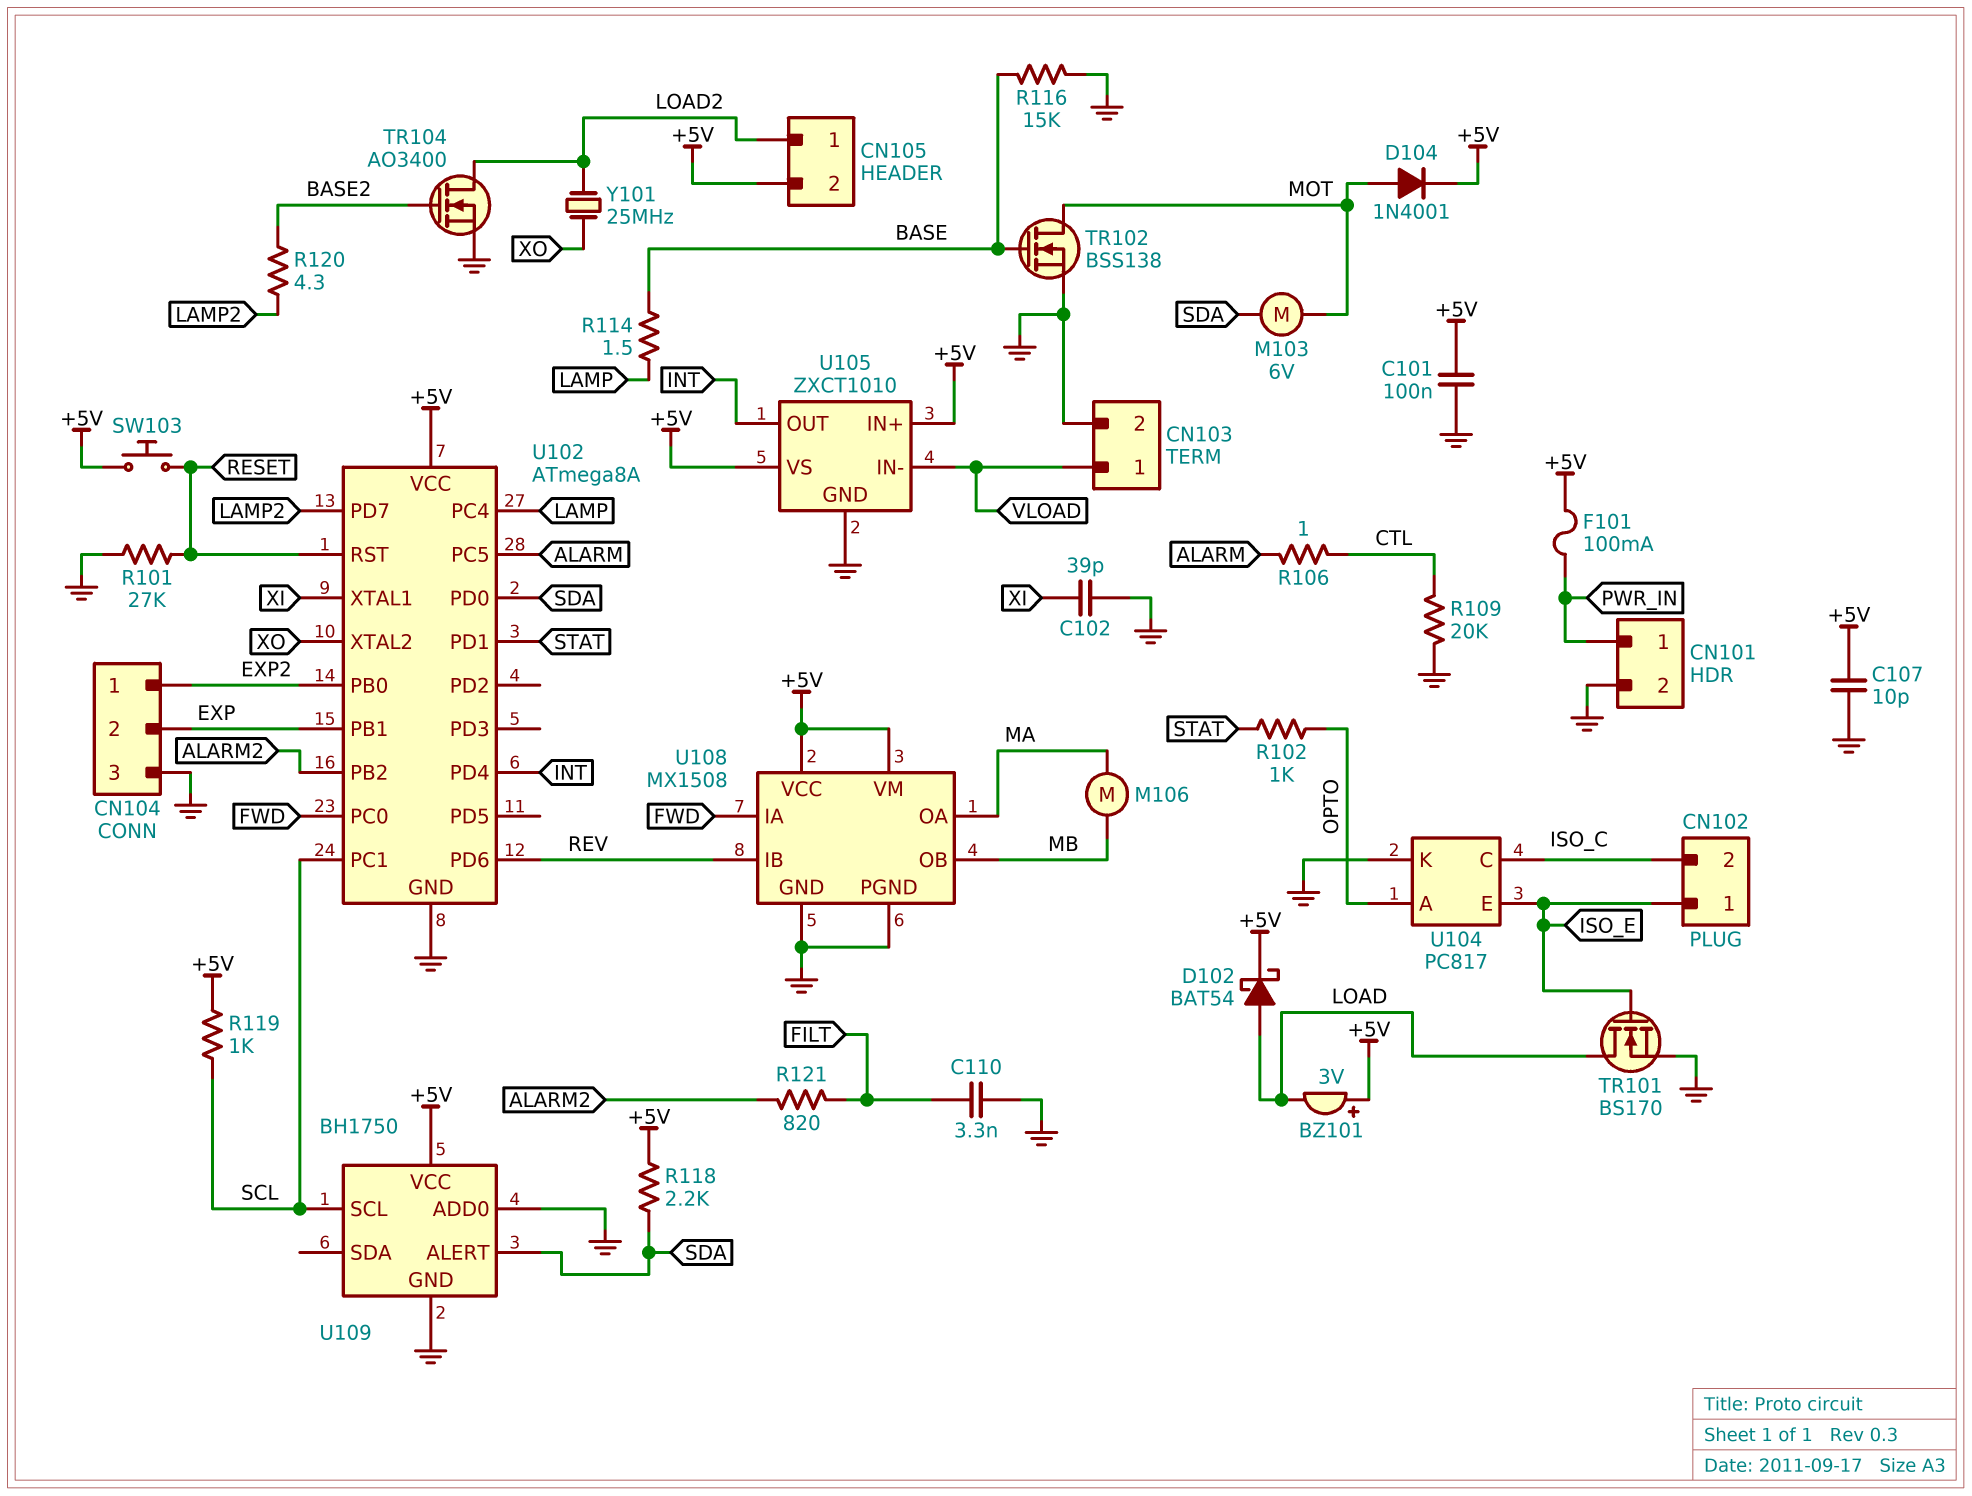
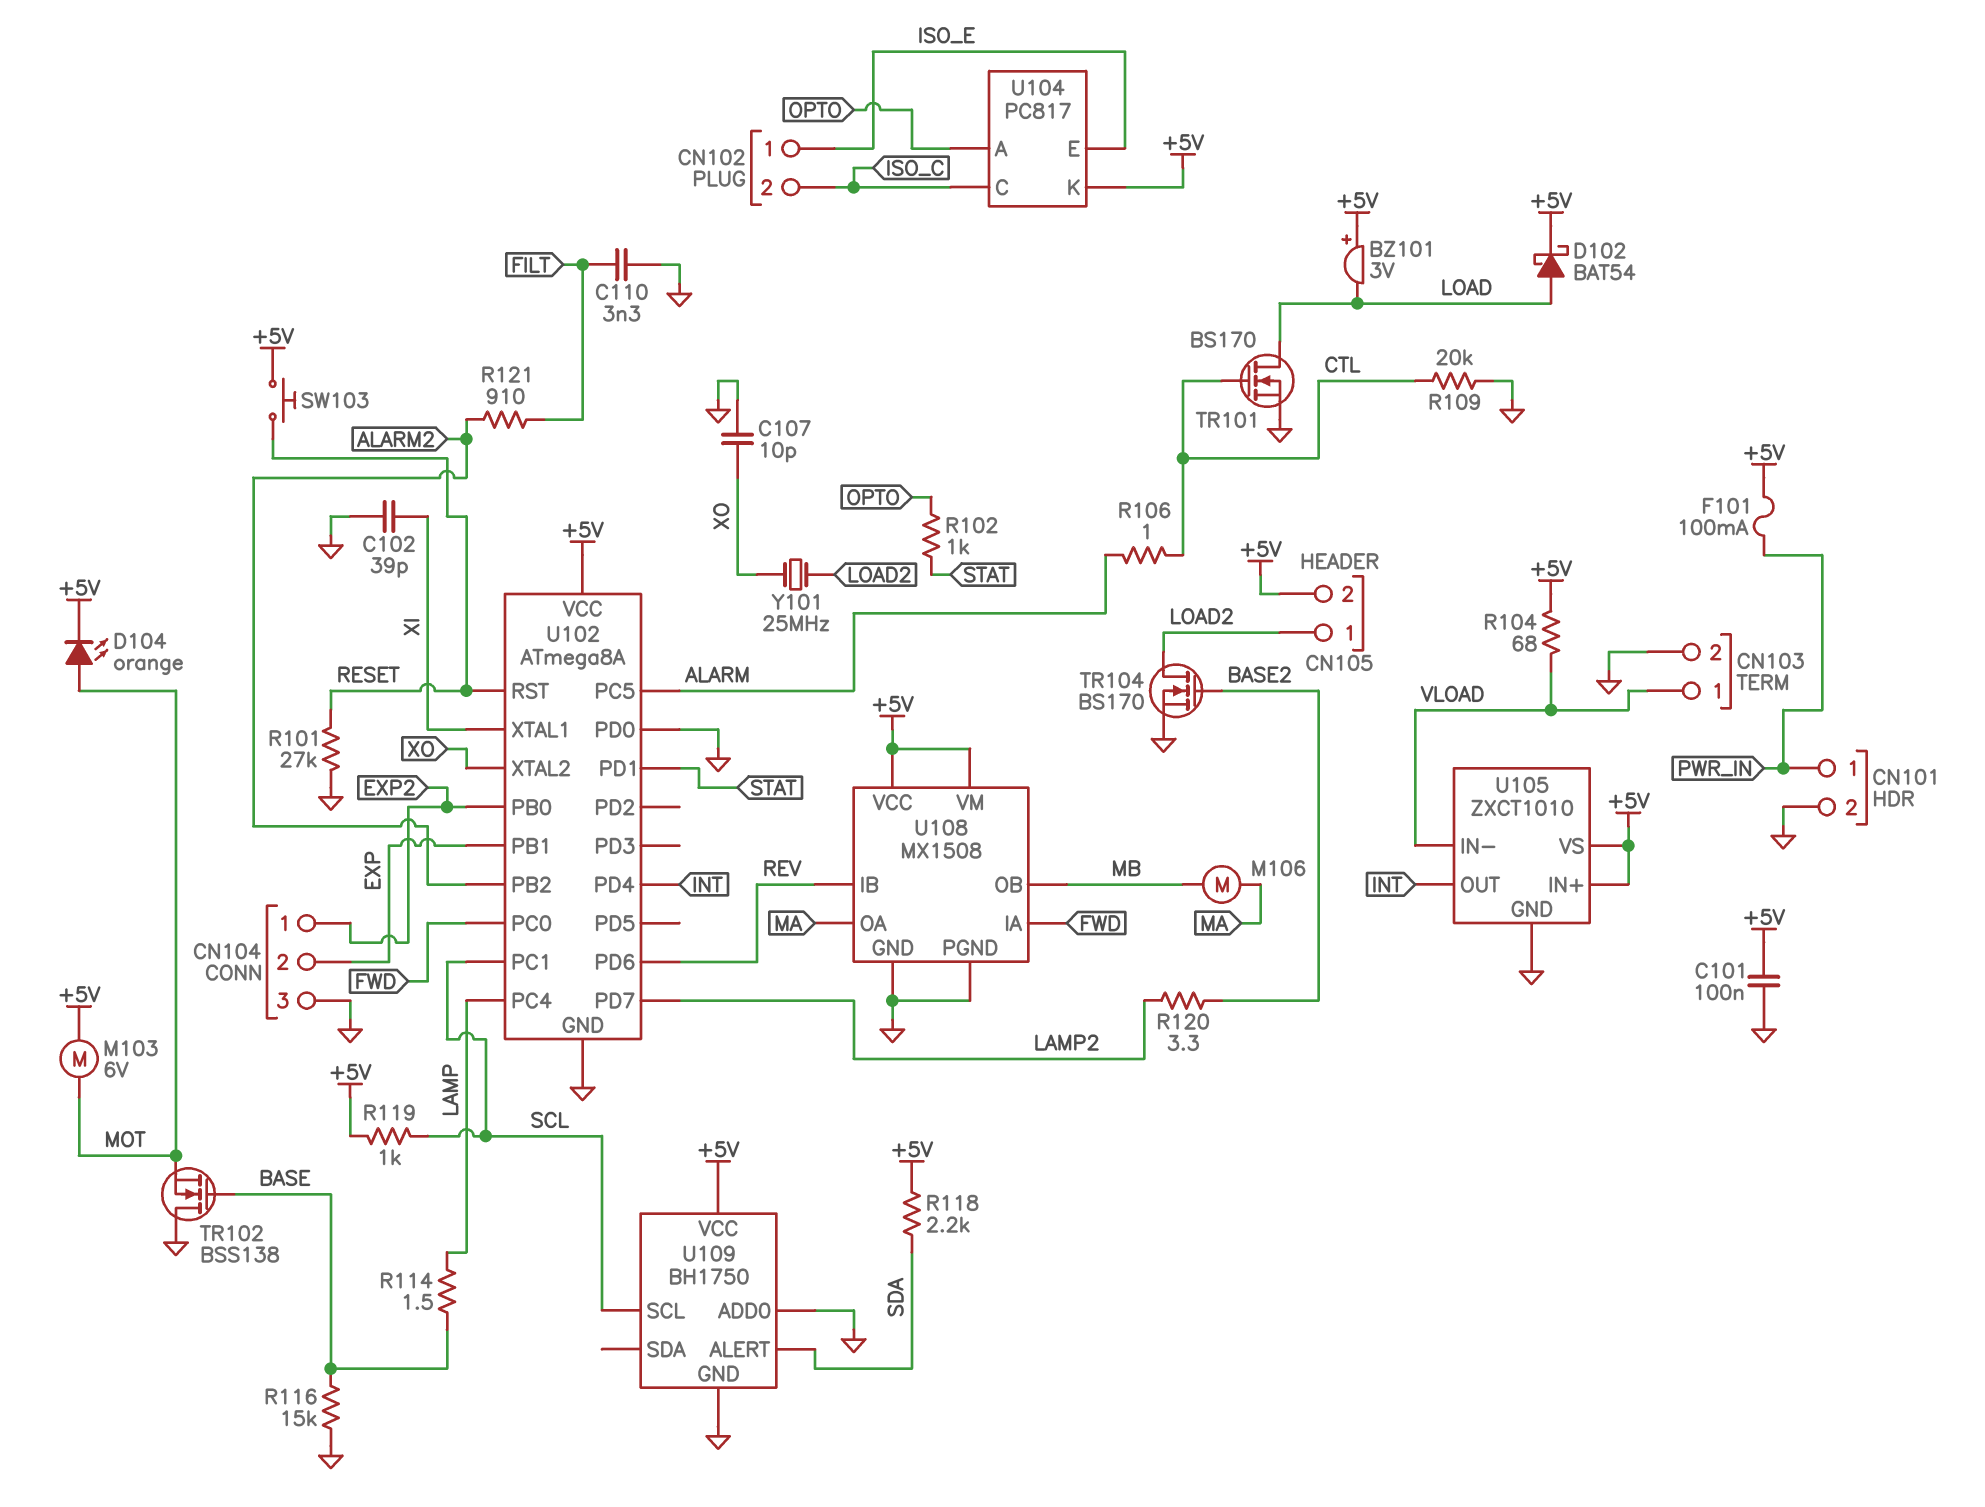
C107: 10pF (+5V, GND) -> 10pF (GND, XO)
D104: diode 1N4001 (A MOT, K +5V) -> LED orange (A MOT, K +5V)
M103: motor 6V (MOT, SDA) -> motor 6V (+5V, MOT)
R104: none -> 68 (+5V, VLOAD)
R120: 4.3 (BASE2, LAMP2) -> 3.3 (BASE2, LAMP2)
R121: 820 (ALARM2, FILT) -> 910 (ALARM2, FILT)
TR101: NMOS BS170 (G ISO_E, D LOAD, S GND) -> NMOS BS170 (G CTL, D LOAD, S GND)
TR102: NMOS BSS138 (G BASE, D MOT, S GND) -> NMOS BSS138 (G BASE, D GND, S MOT)
TR104: NMOS AO3400 (G BASE2, D LOAD2, S GND) -> NMOS BS170 (G BASE2, D LOAD2, S GND)
U102 pin PD0: SDA -> GND
U104 pin K: GND -> +5V

